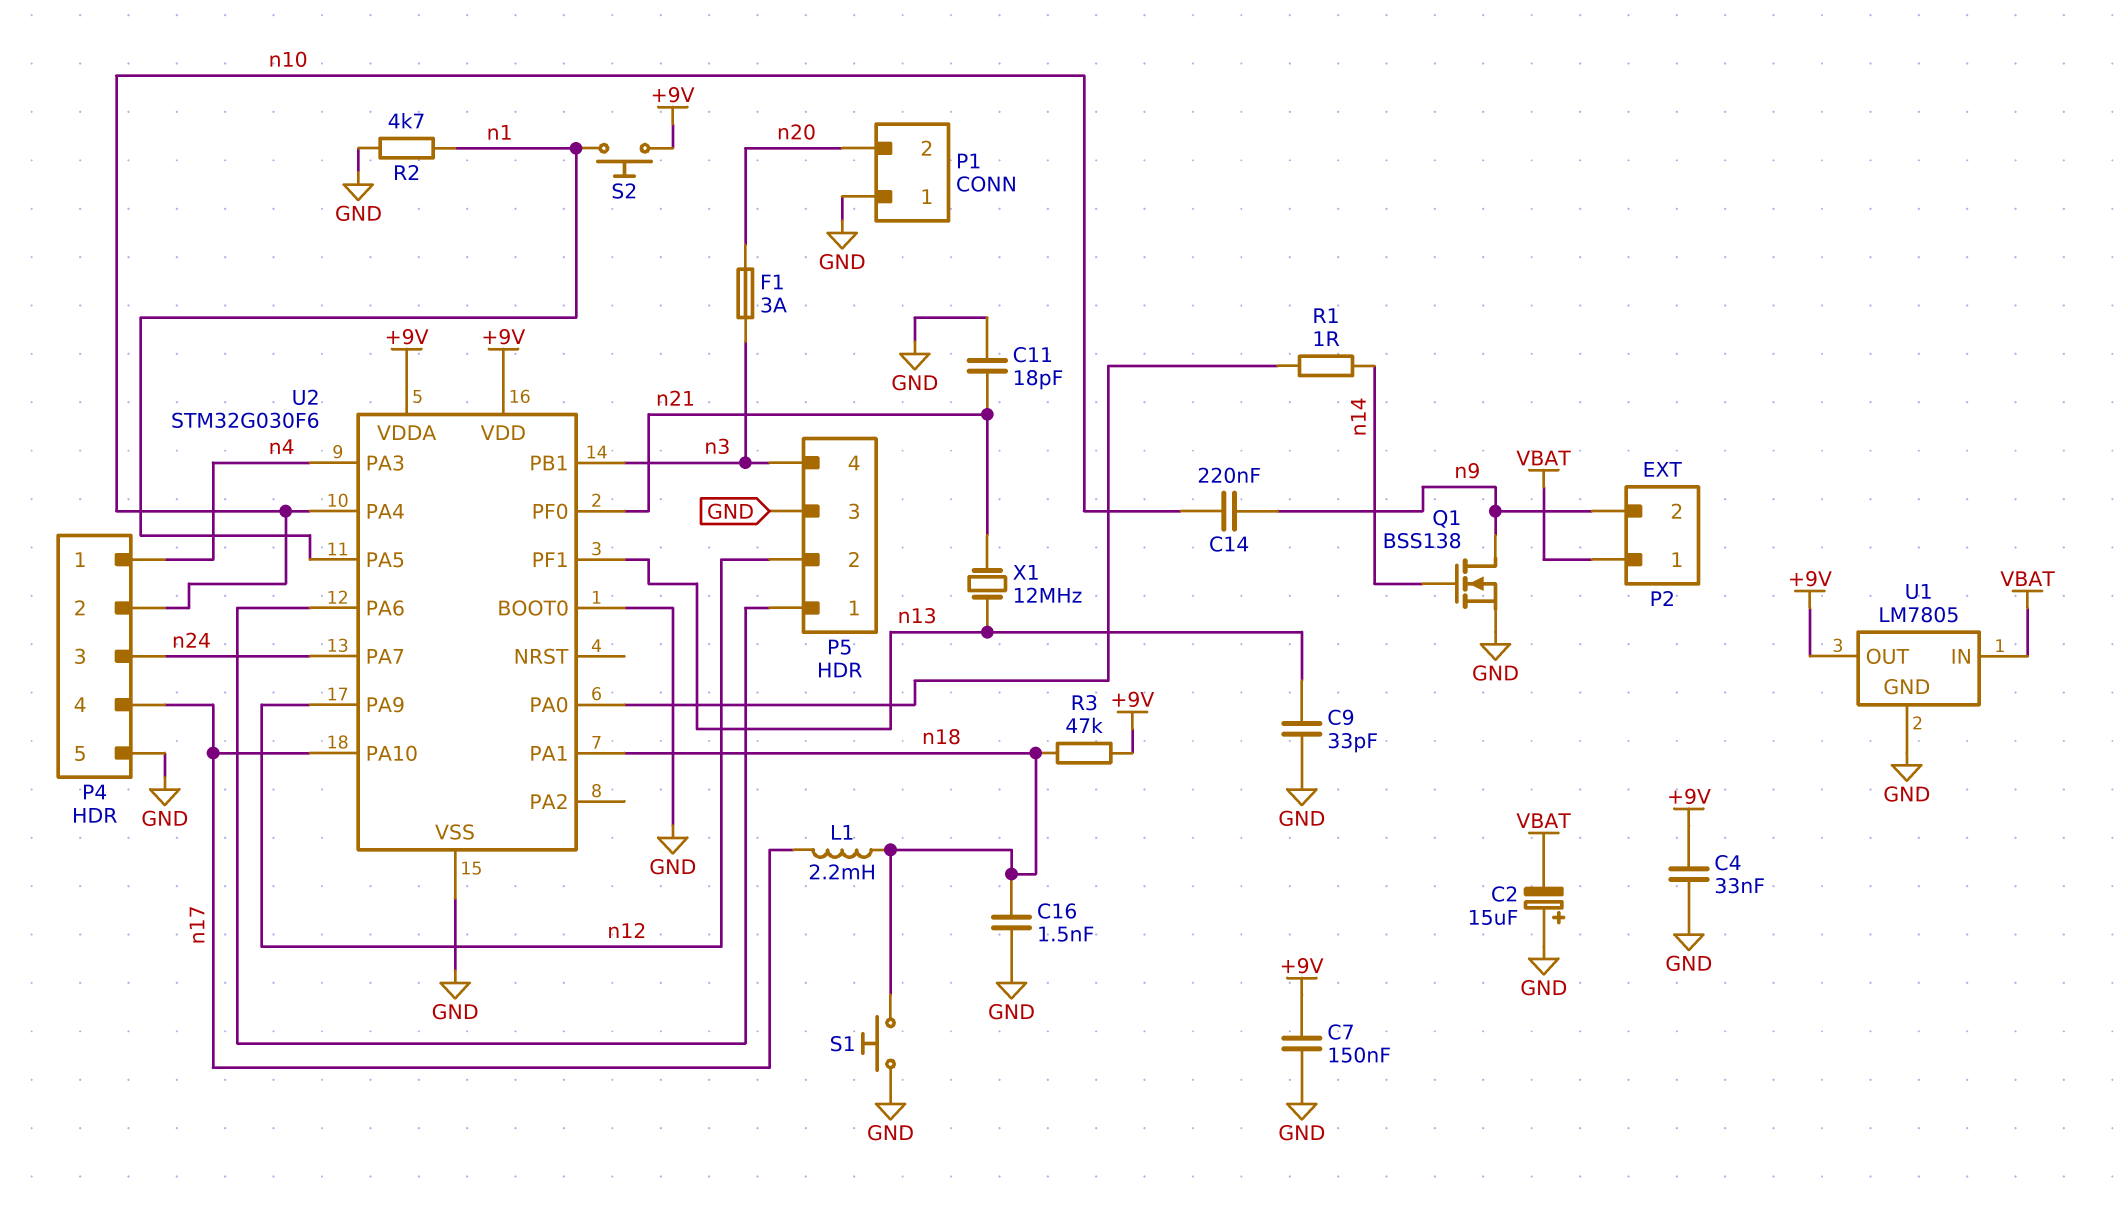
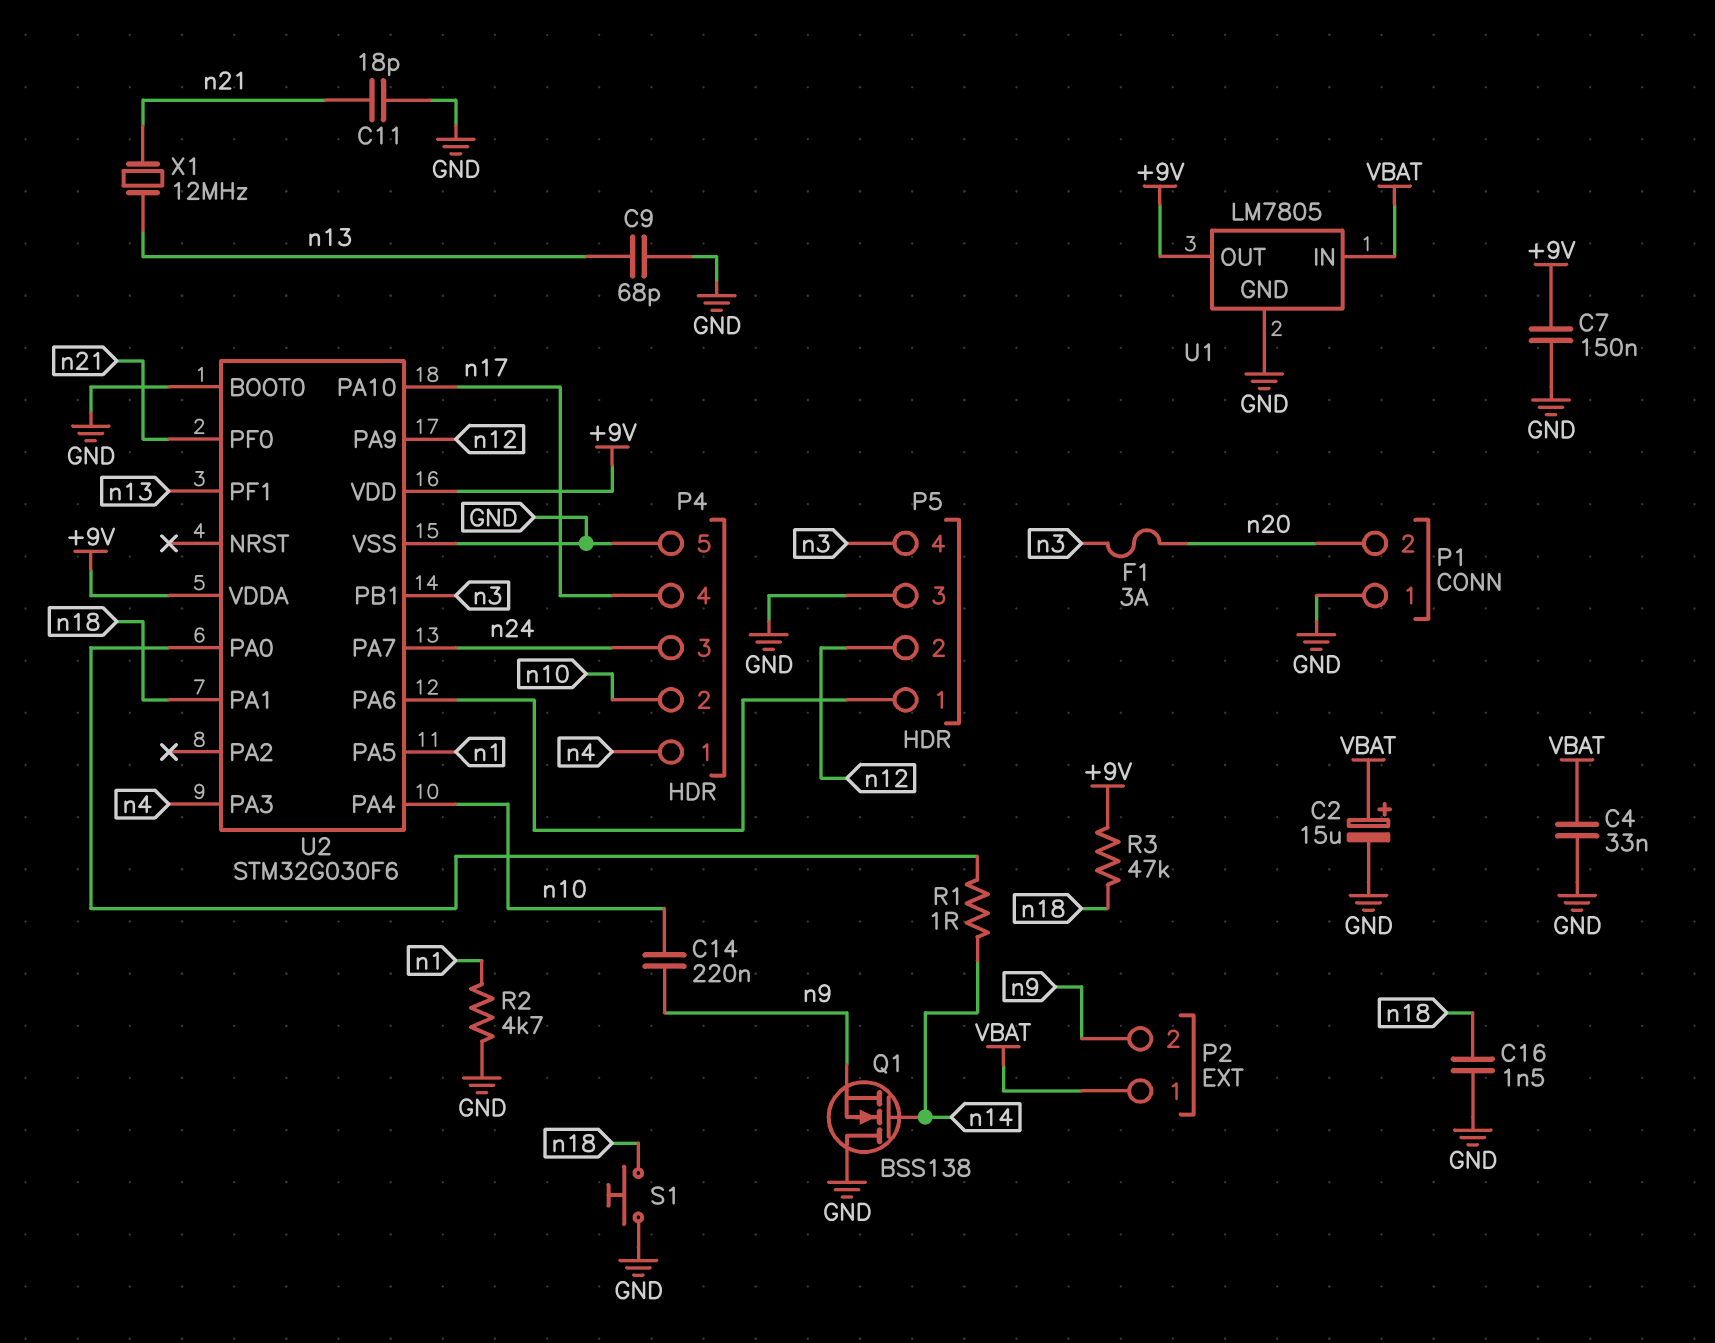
C2: 15uF (plus GND, minus VBAT) -> 15uF (plus VBAT, minus GND)
C4: 33nF (+9V, GND) -> 33nF (GND, VBAT)
C9: 33pF (GND, n13) -> 68pF (GND, n13)
L1: 2.2mH (n17, n18) -> none
Q1: NMOS BSS138 (G n14, D n9, S GND) -> NMOS BSS138 (G n14, D GND, S n9)
S2: button (+9V, n1) -> none

